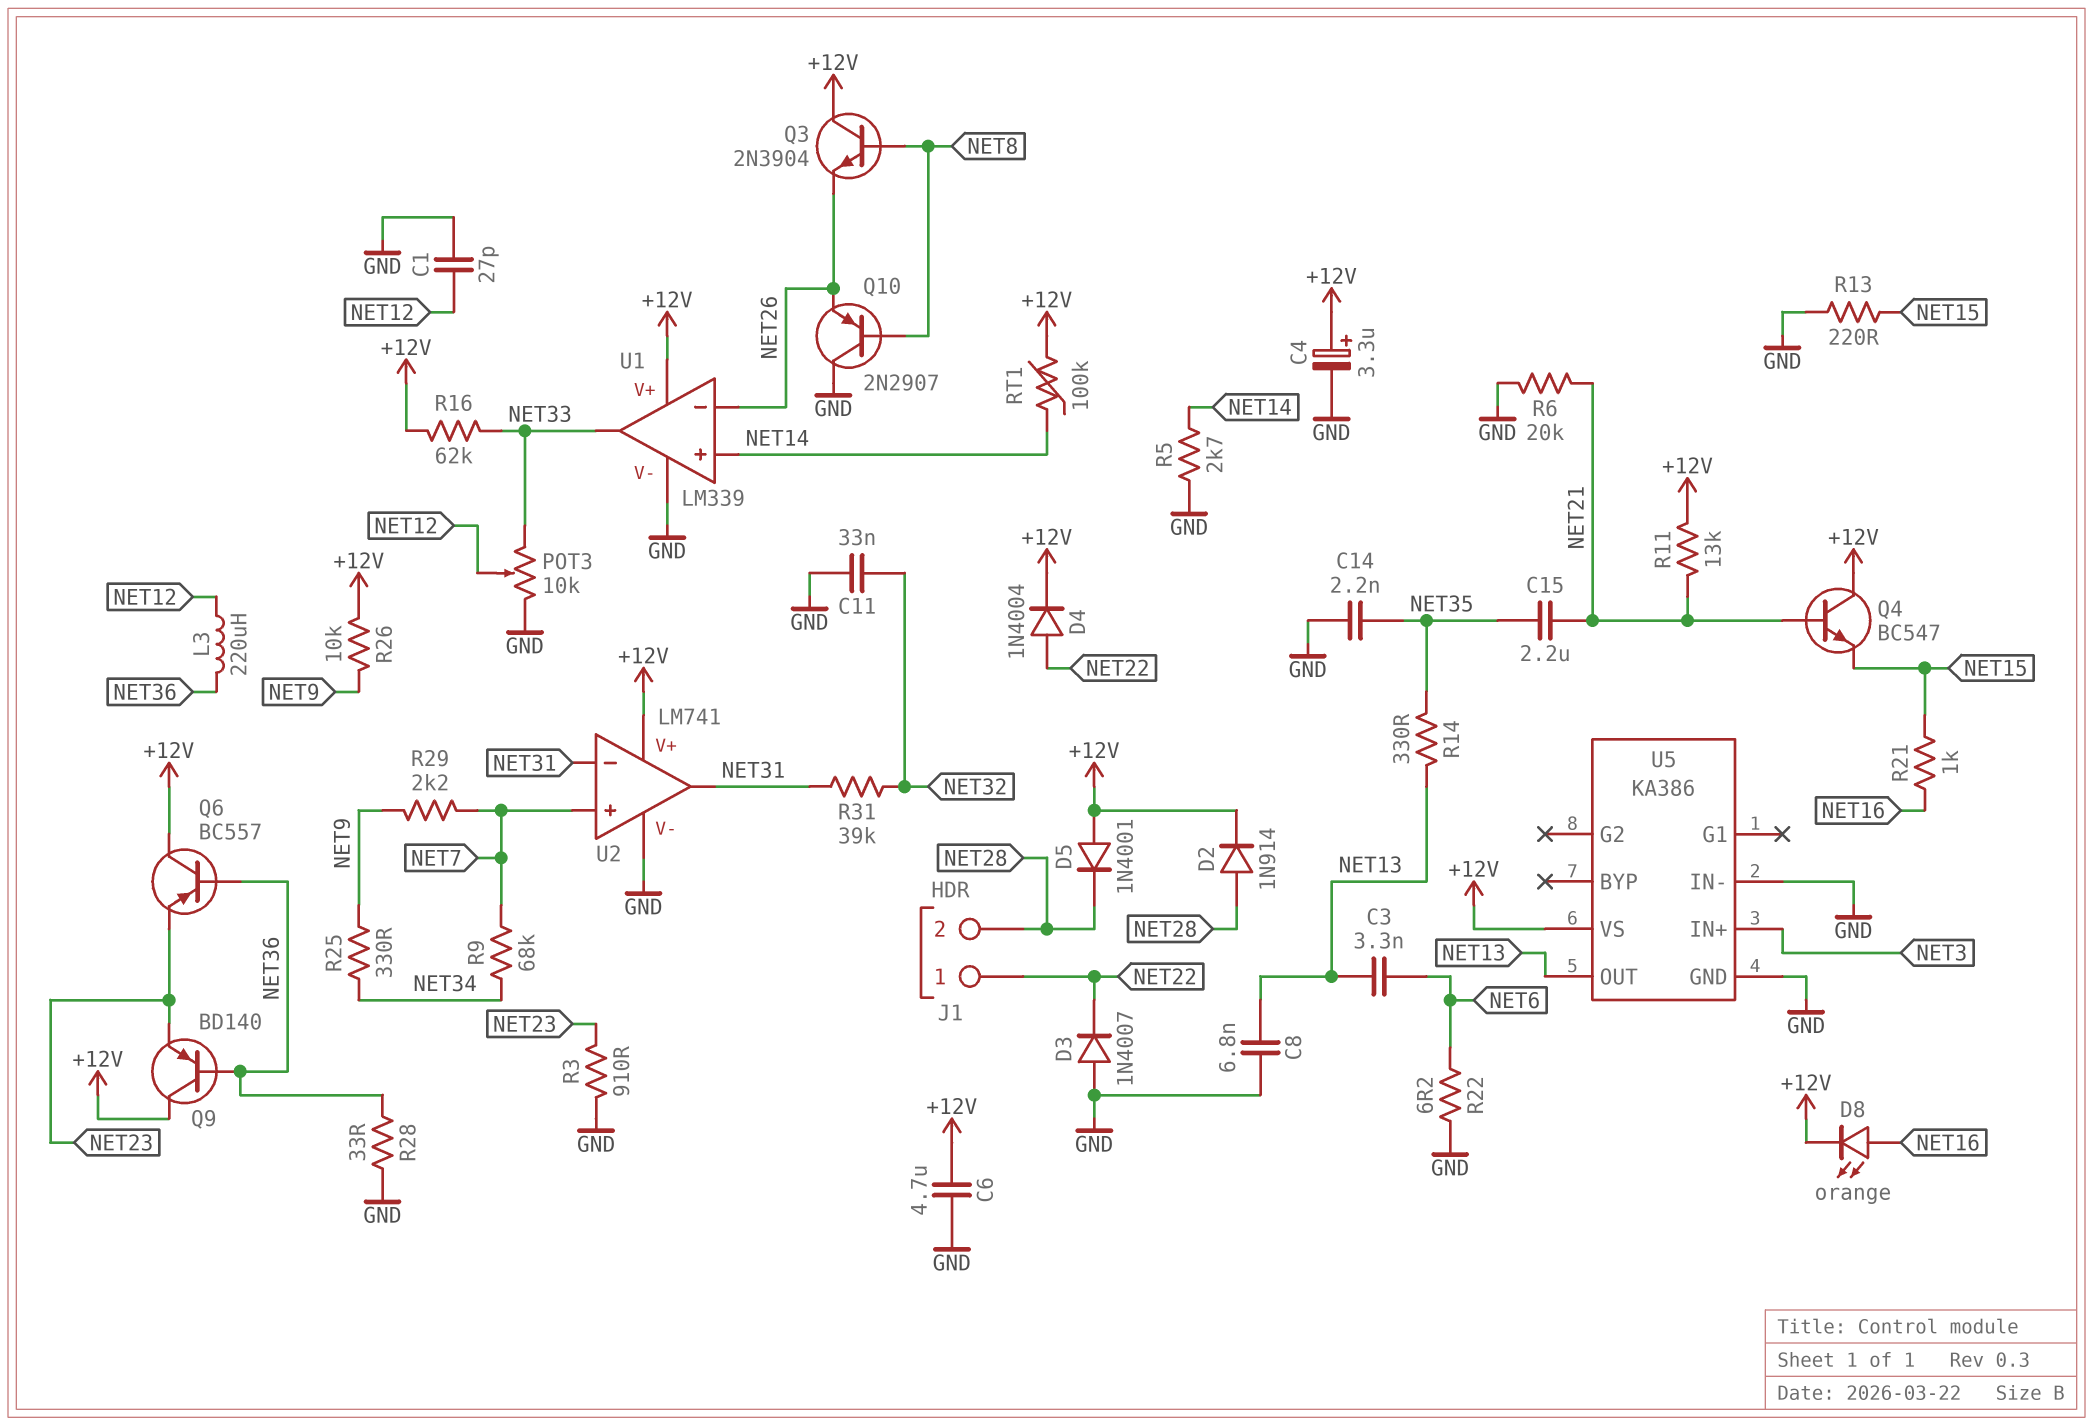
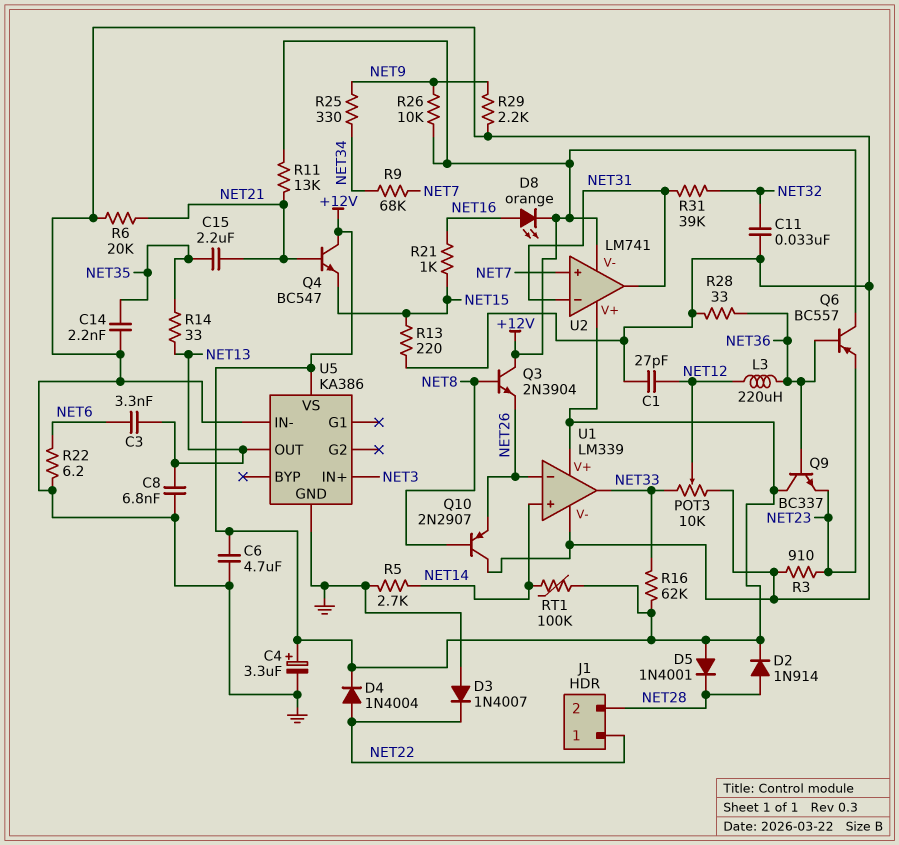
Q9: PNP BD140 (B NET36, C +12V, E NET23) -> NPN BC337 (B NET36, C +12V, E NET23)
R14: 330 (NET13, NET35) -> 33 (NET13, NET35)
R29: 2.2k (NET7, NET9) -> 2.2k (GND, NET9)
U2 pin V-: GND -> +12V

